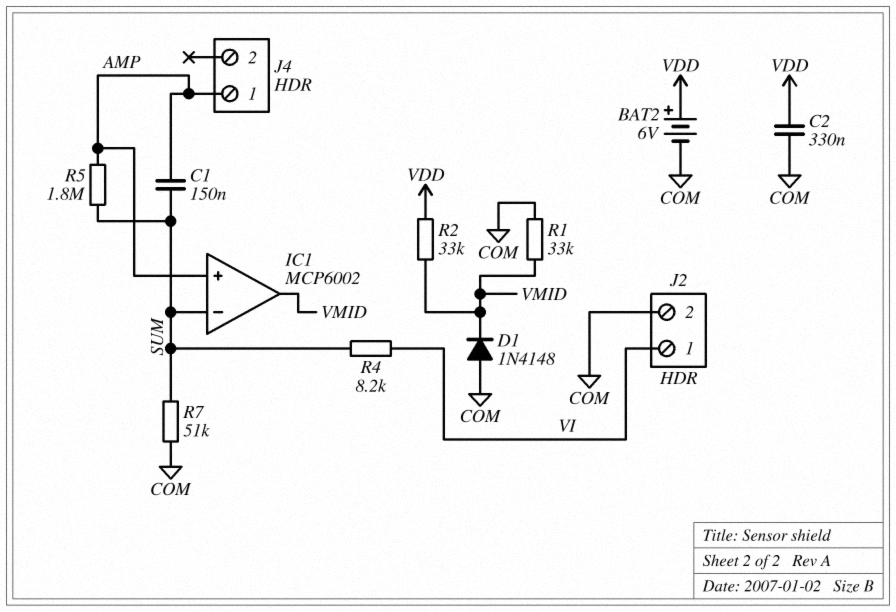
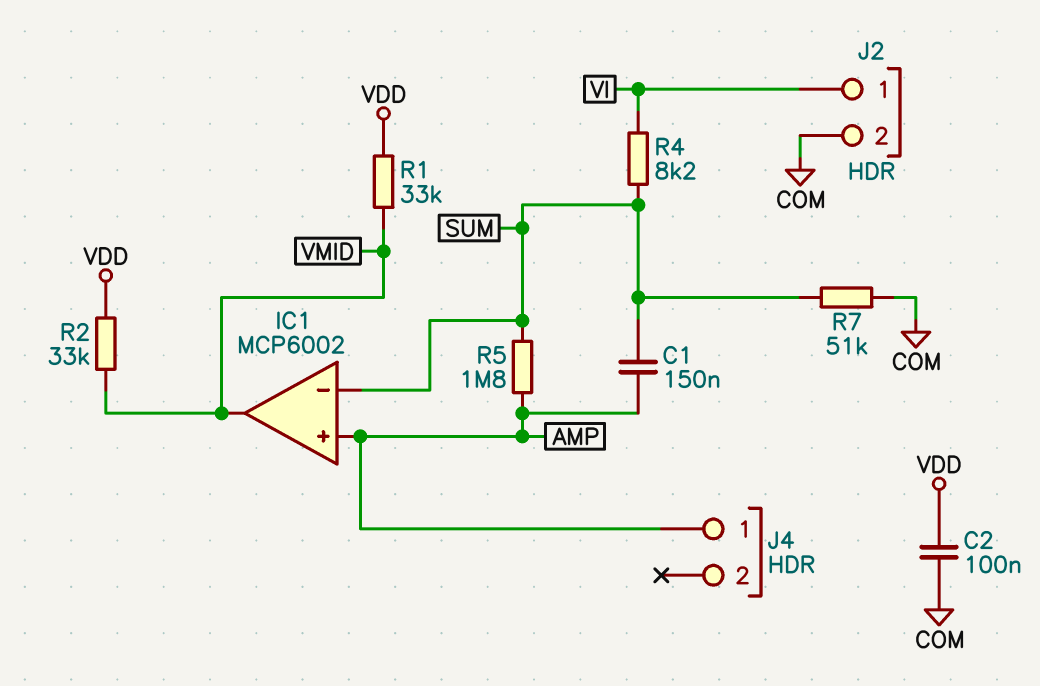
BAT2: 6V (plus VDD, minus COM) -> none
C2: 330nF (COM, VDD) -> 100nF (COM, VDD)
D1: diode 1N4148 (A COM, K VMID) -> none
R1: 33k (COM, VMID) -> 33k (VDD, VMID)

